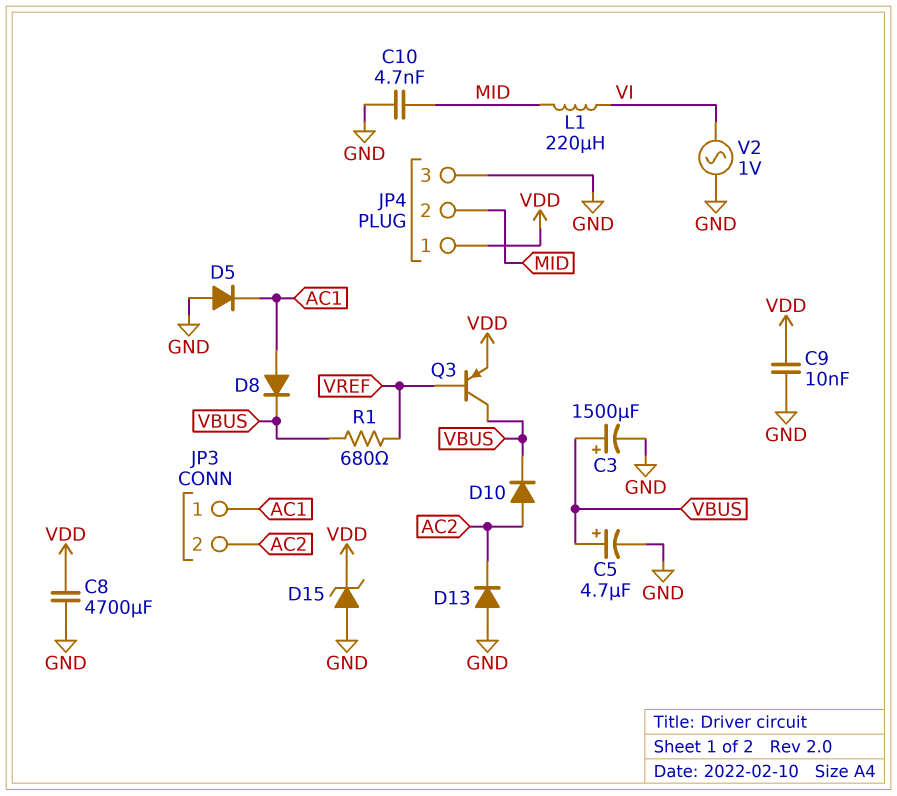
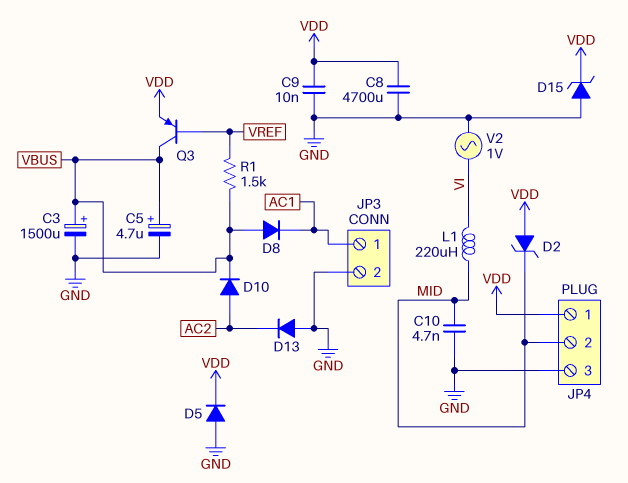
D2: none -> zener (A VDD, K MID)
D5: diode (A GND, K AC1) -> diode (A GND, K VDD)
D8: diode (A AC1, K VBUS) -> diode (A VBUS, K AC1)
JP3 pin 2: AC2 -> GND
R1: 680 (VBUS, VREF) -> 1.5k (VBUS, VREF)

